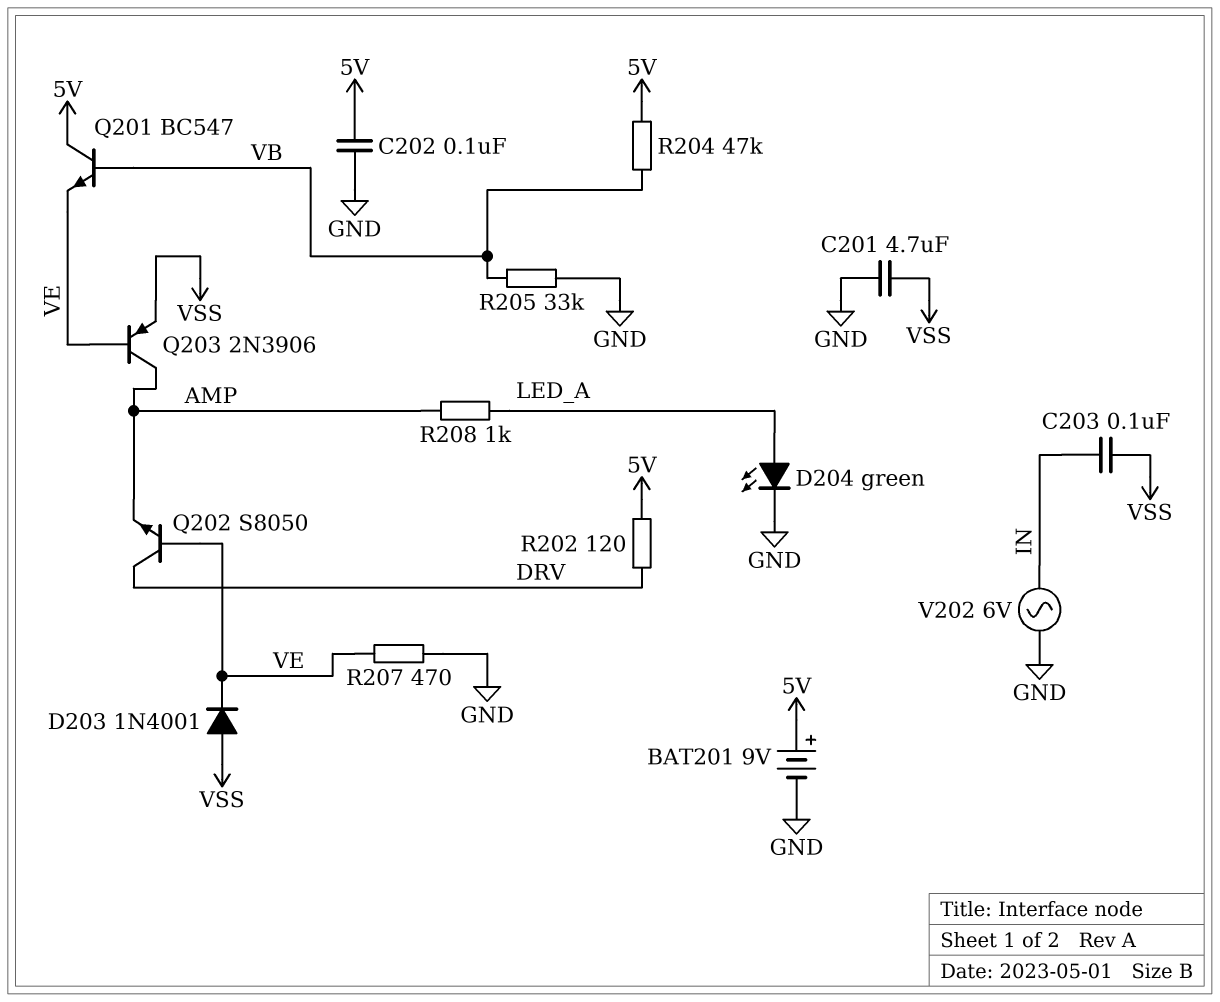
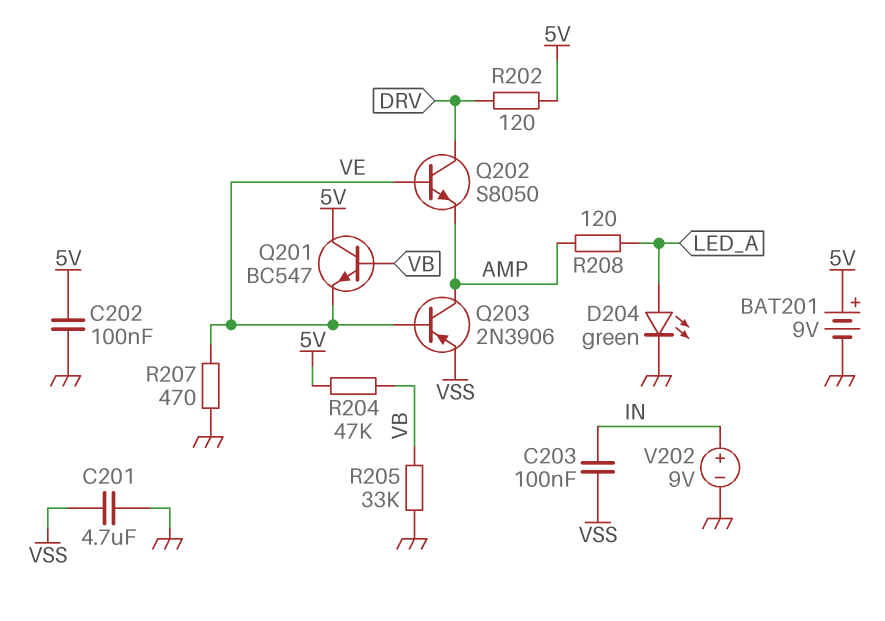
D203: diode 1N4001 (A VSS, K VE) -> none
R208: 1k (AMP, LED_A) -> 120 (AMP, LED_A)
V202: AC 6V (GND, IN) -> 9V (plus IN, minus GND)

